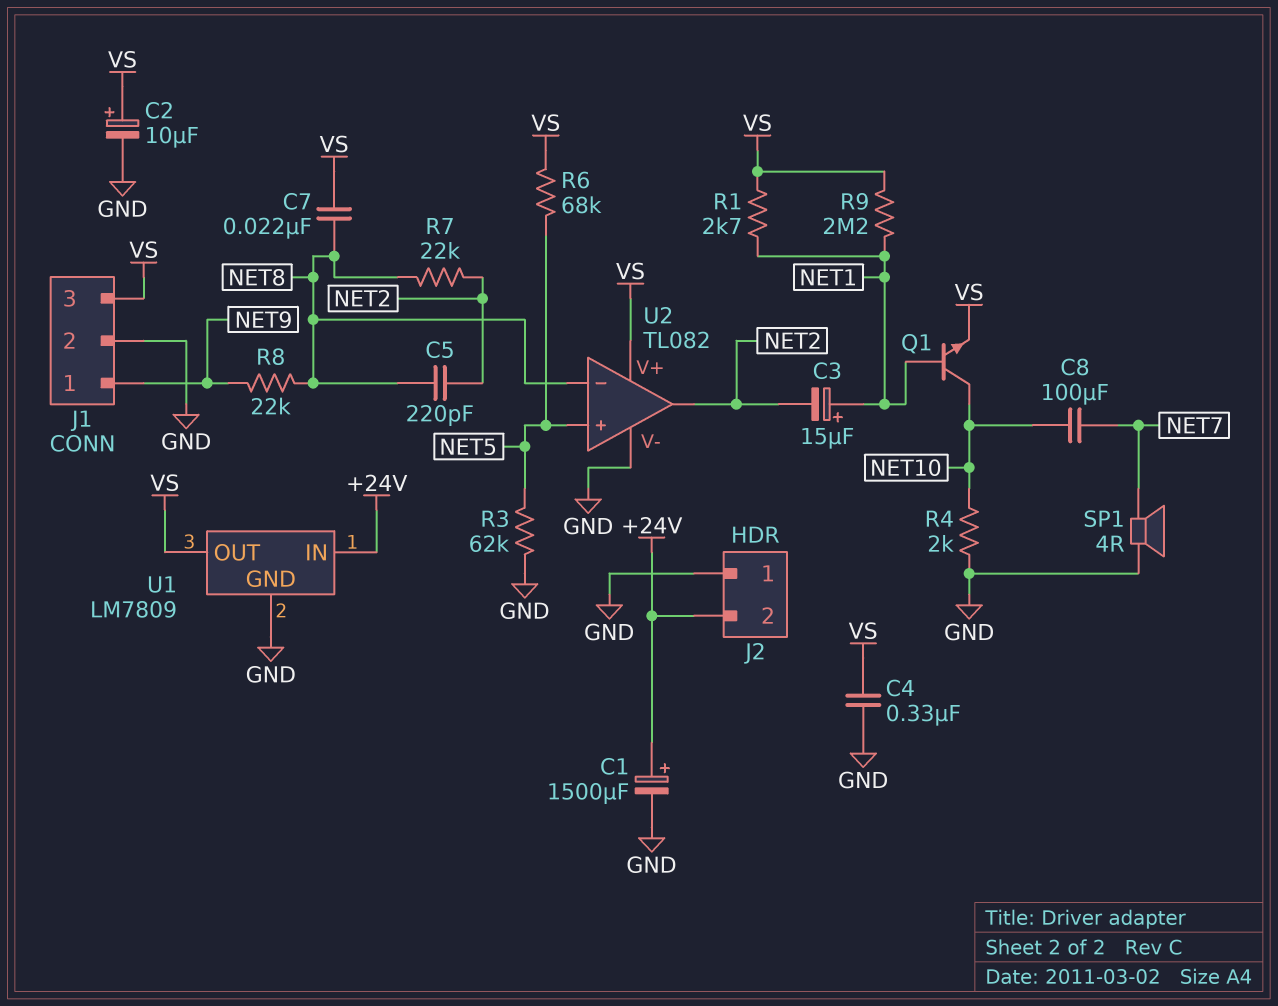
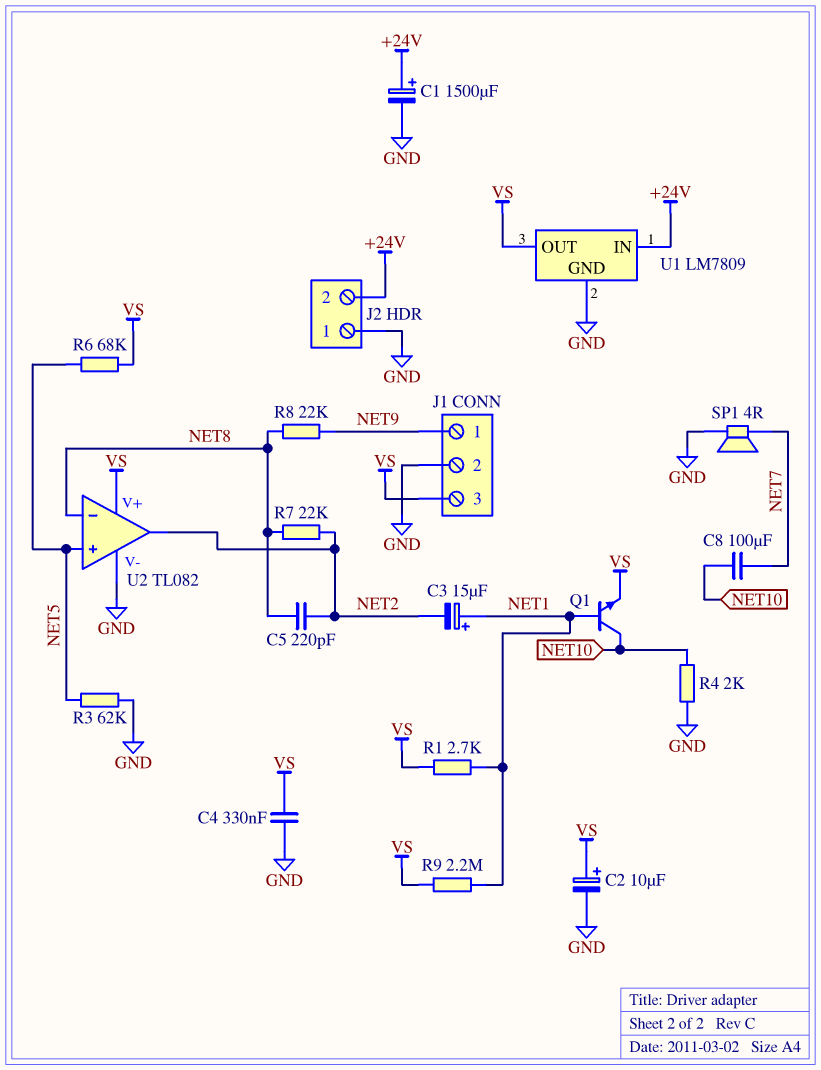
C7: 22nF (NET8, VS) -> none

